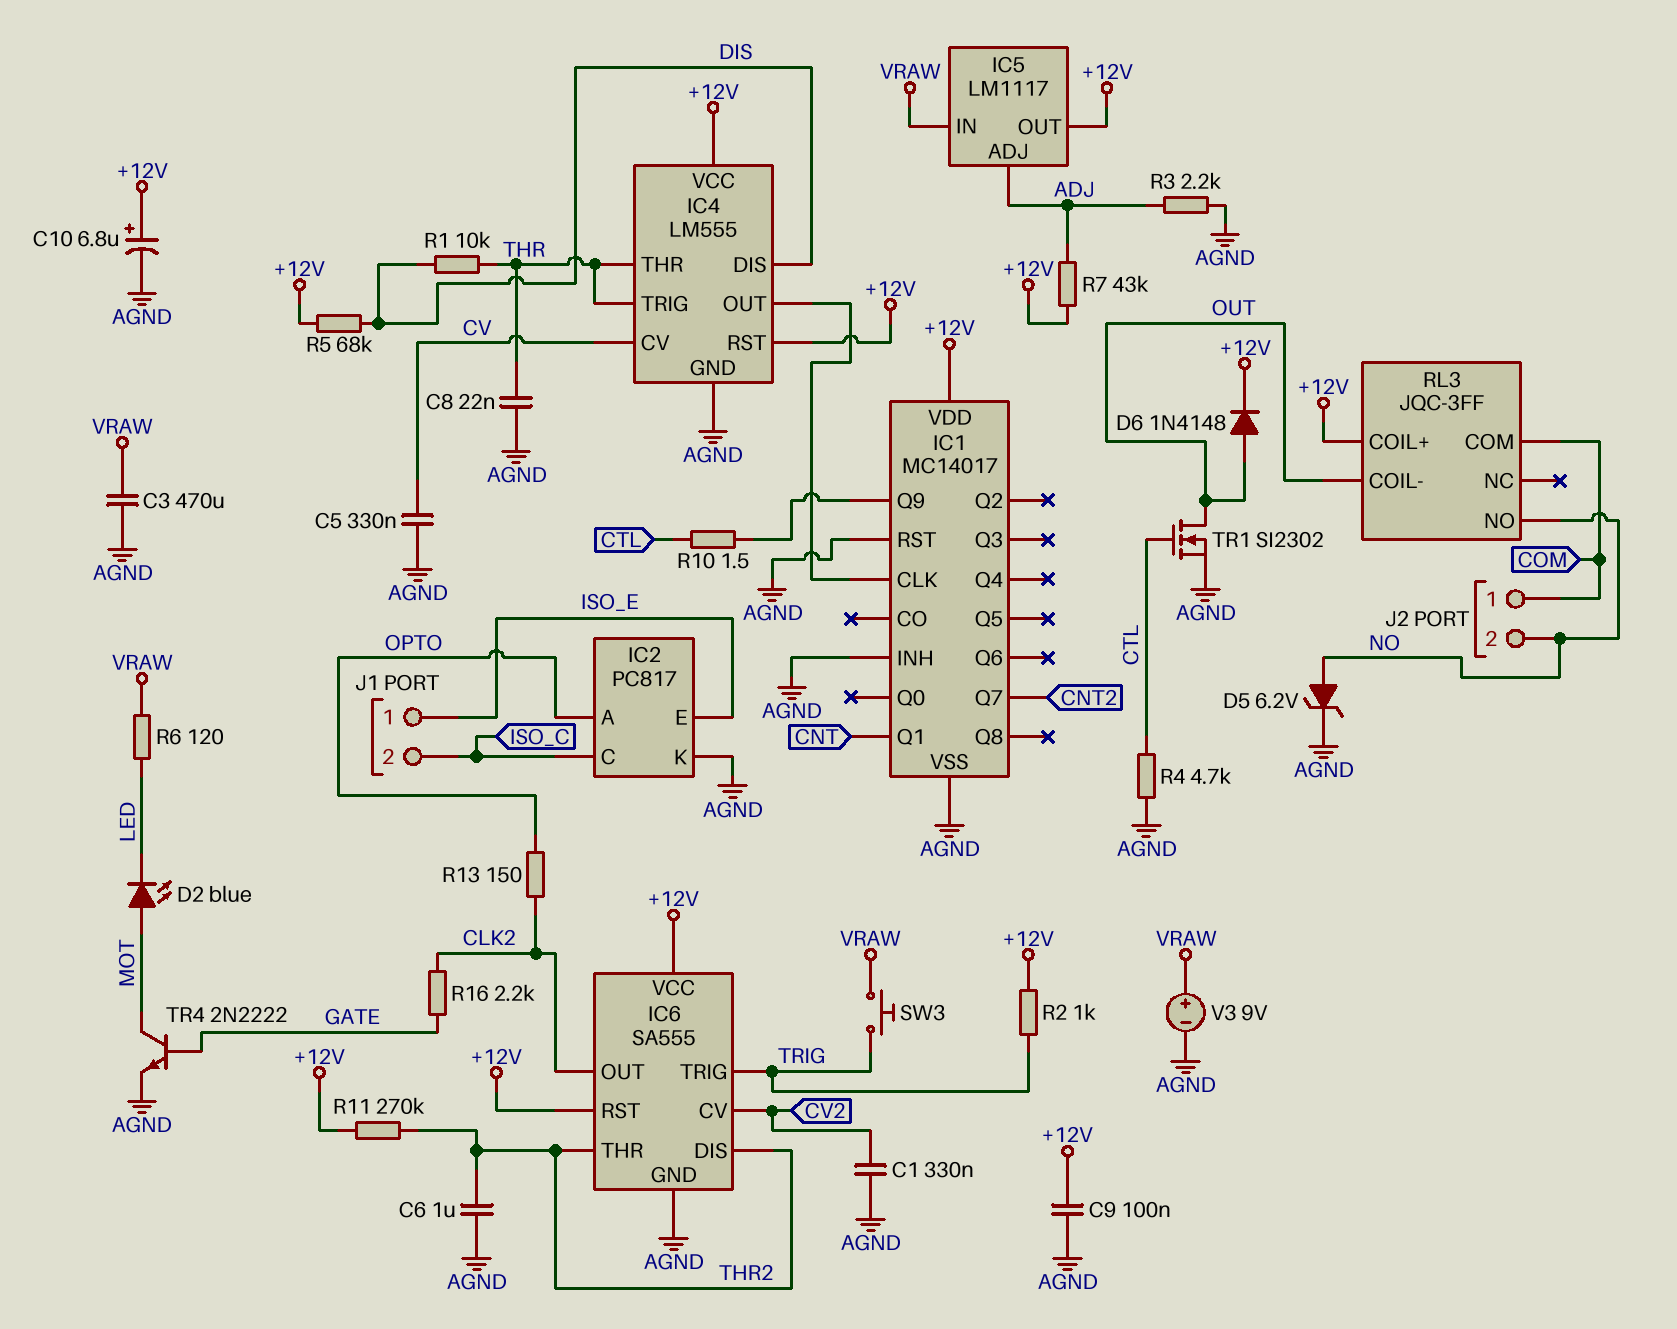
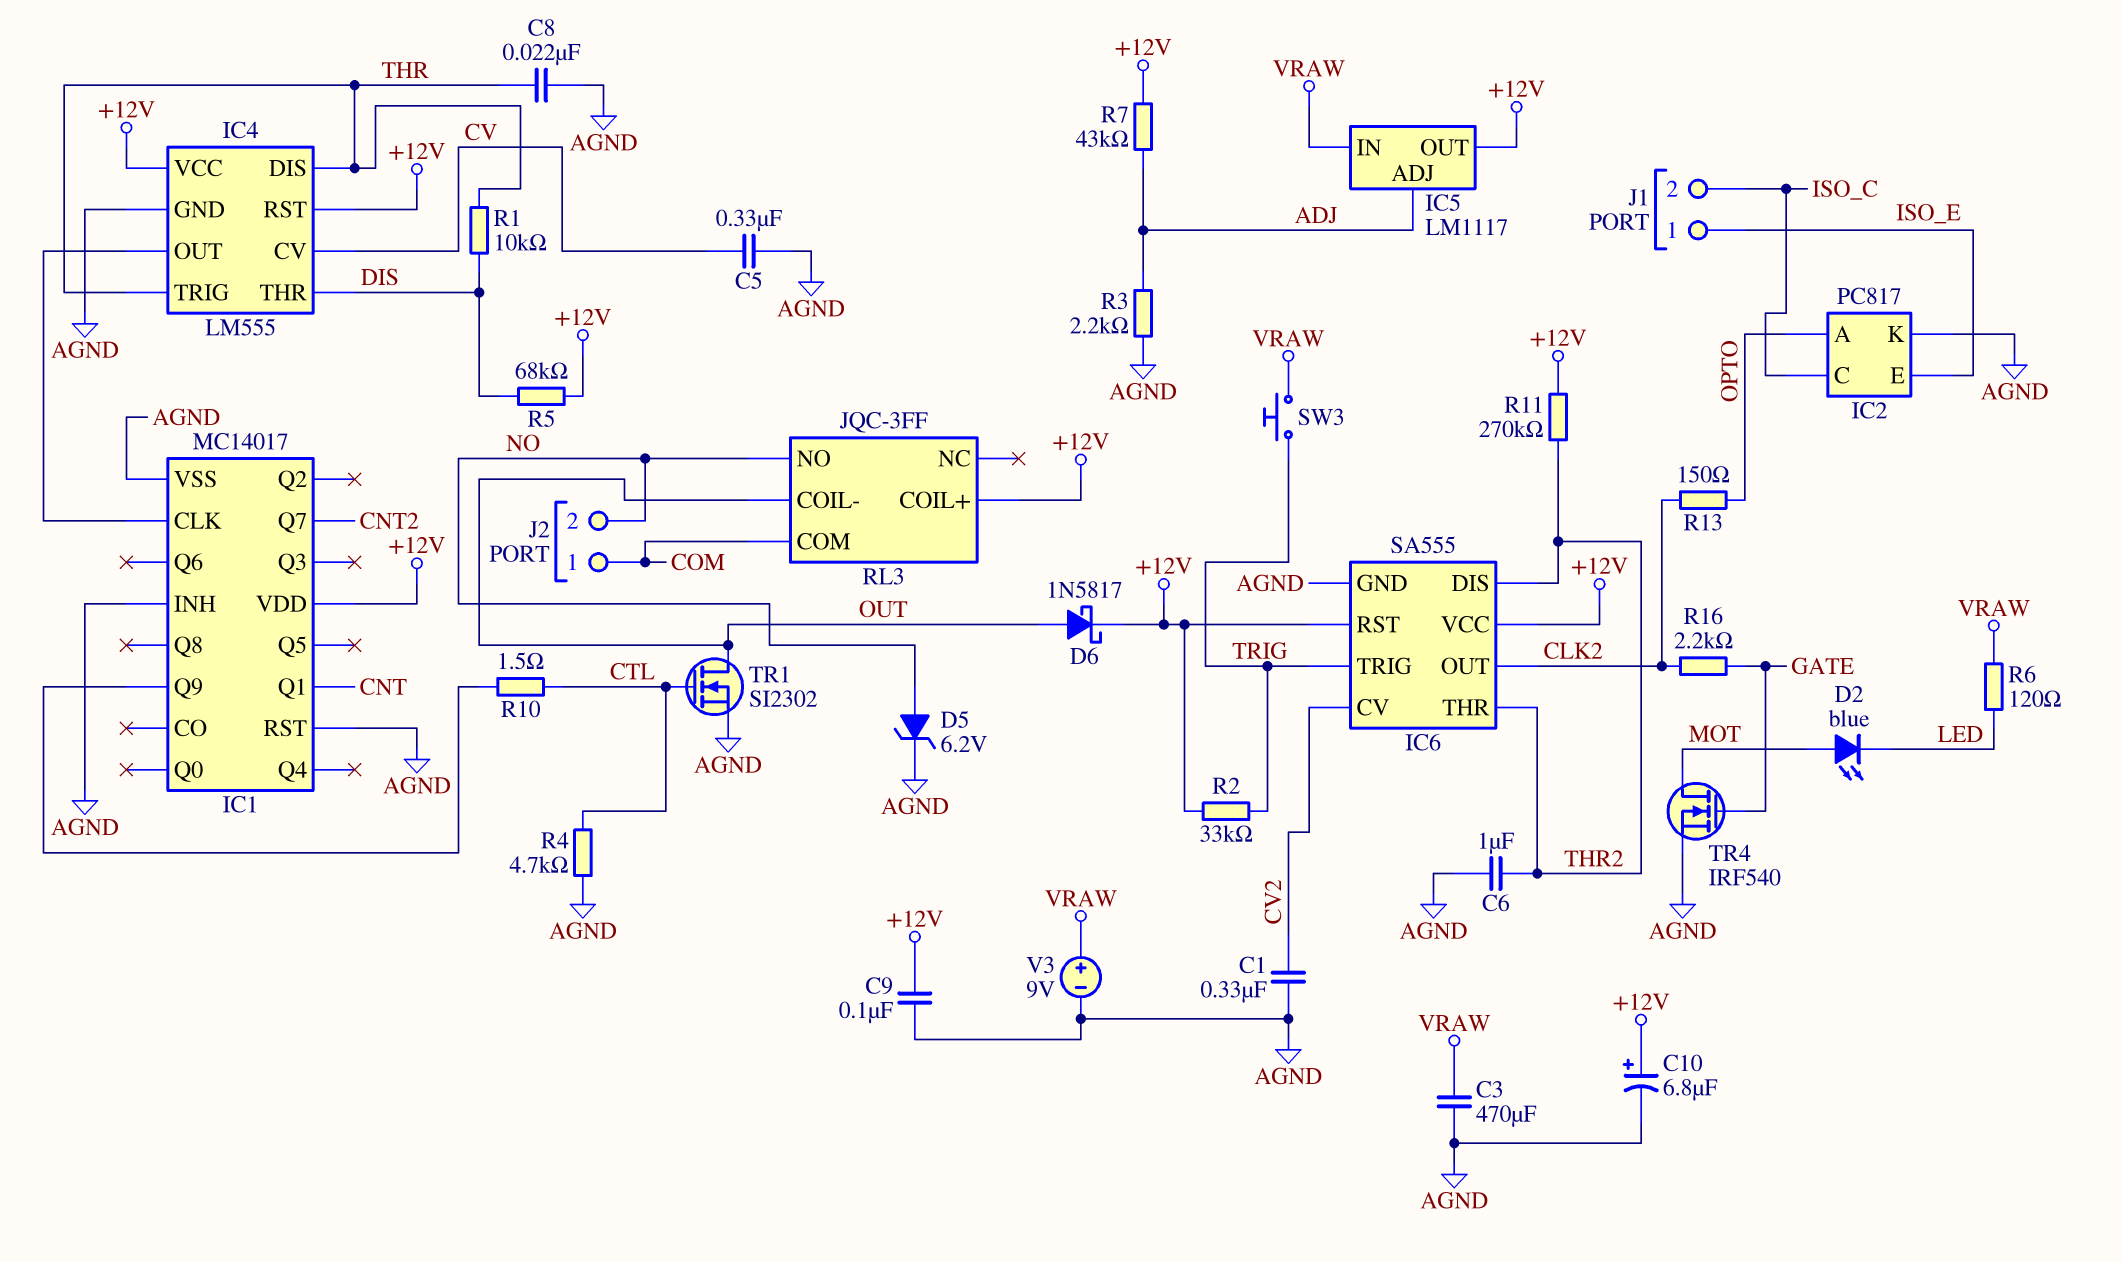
D6: diode 1N4148 (A OUT, K +12V) -> schottky 1N5817 (A OUT, K +12V)
IC4 pin DIS: DIS -> THR
IC4 pin THR: THR -> DIS
R2: 1k (+12V, TRIG) -> 33k (+12V, TRIG)
TR4: NPN 2N2222 (B GATE, C MOT, E AGND) -> NMOS IRF540 (G GATE, D MOT, S AGND)

